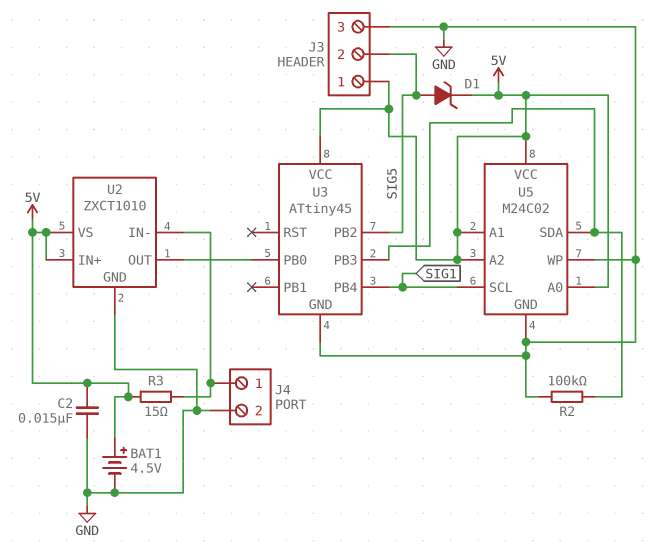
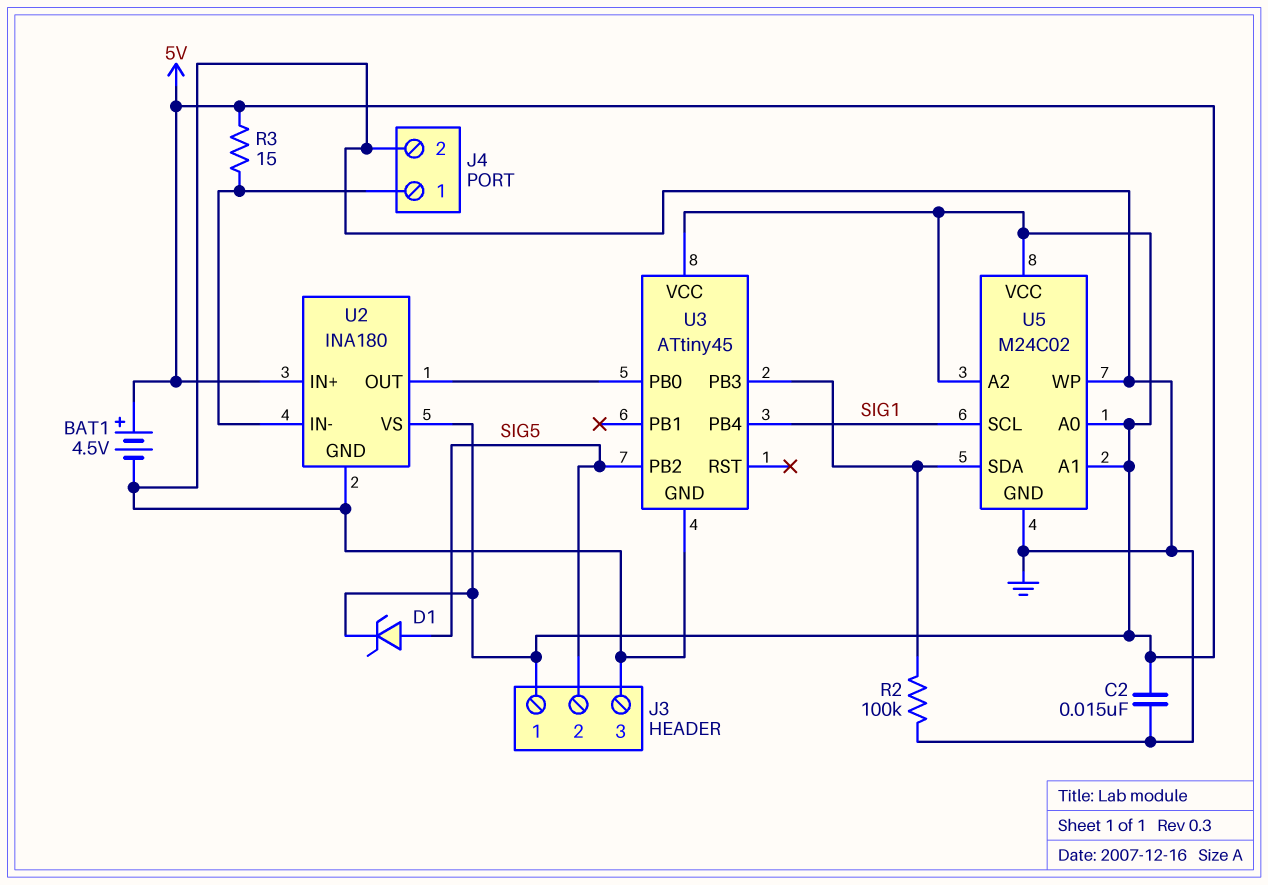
U2: ZXCT1010 -> INA180

